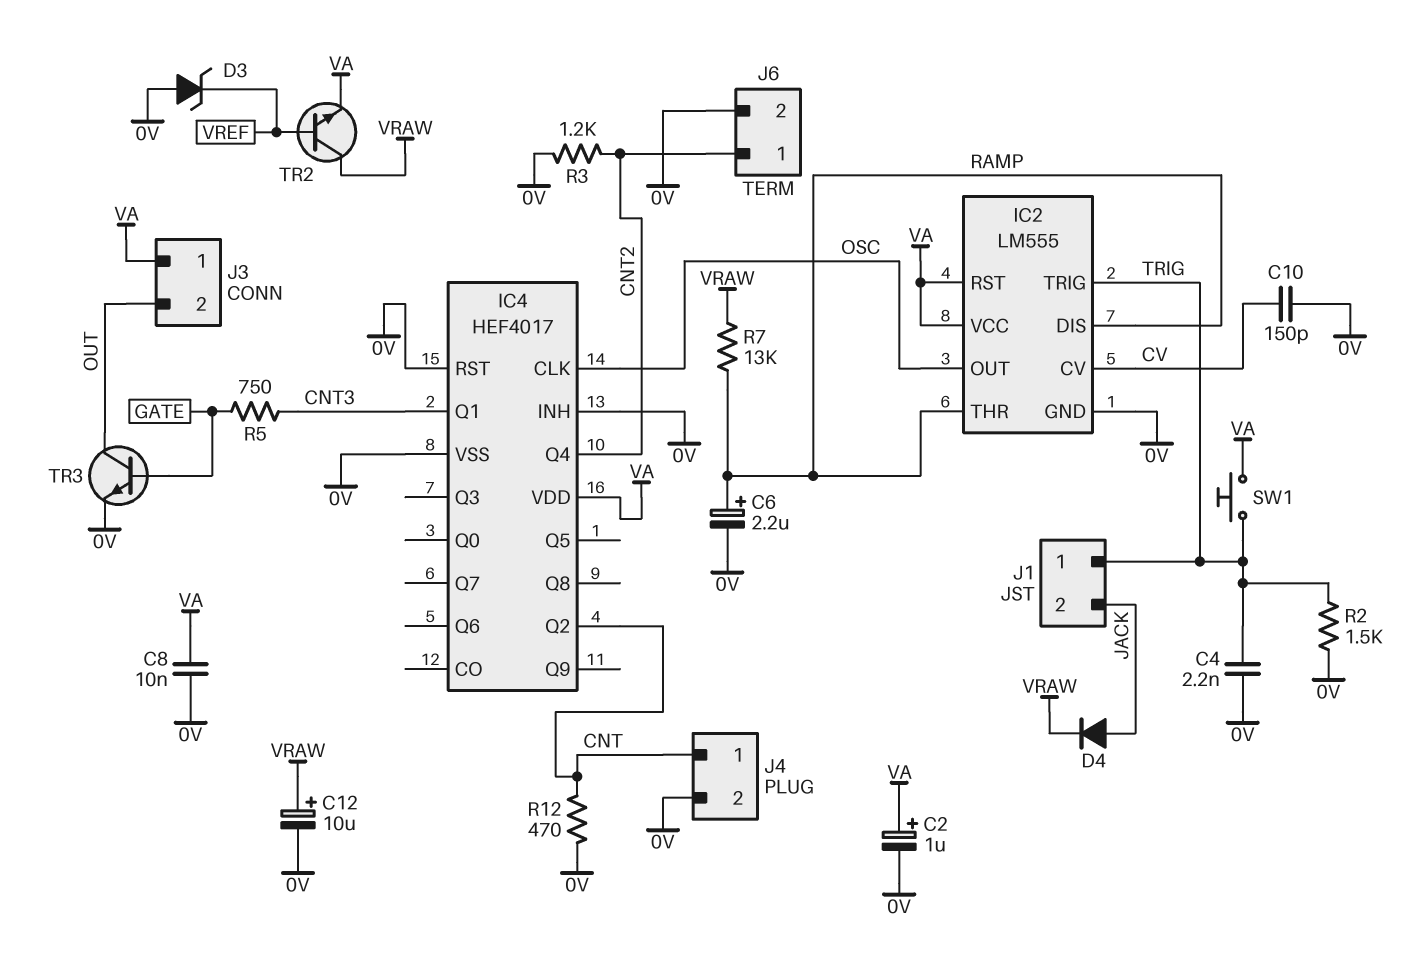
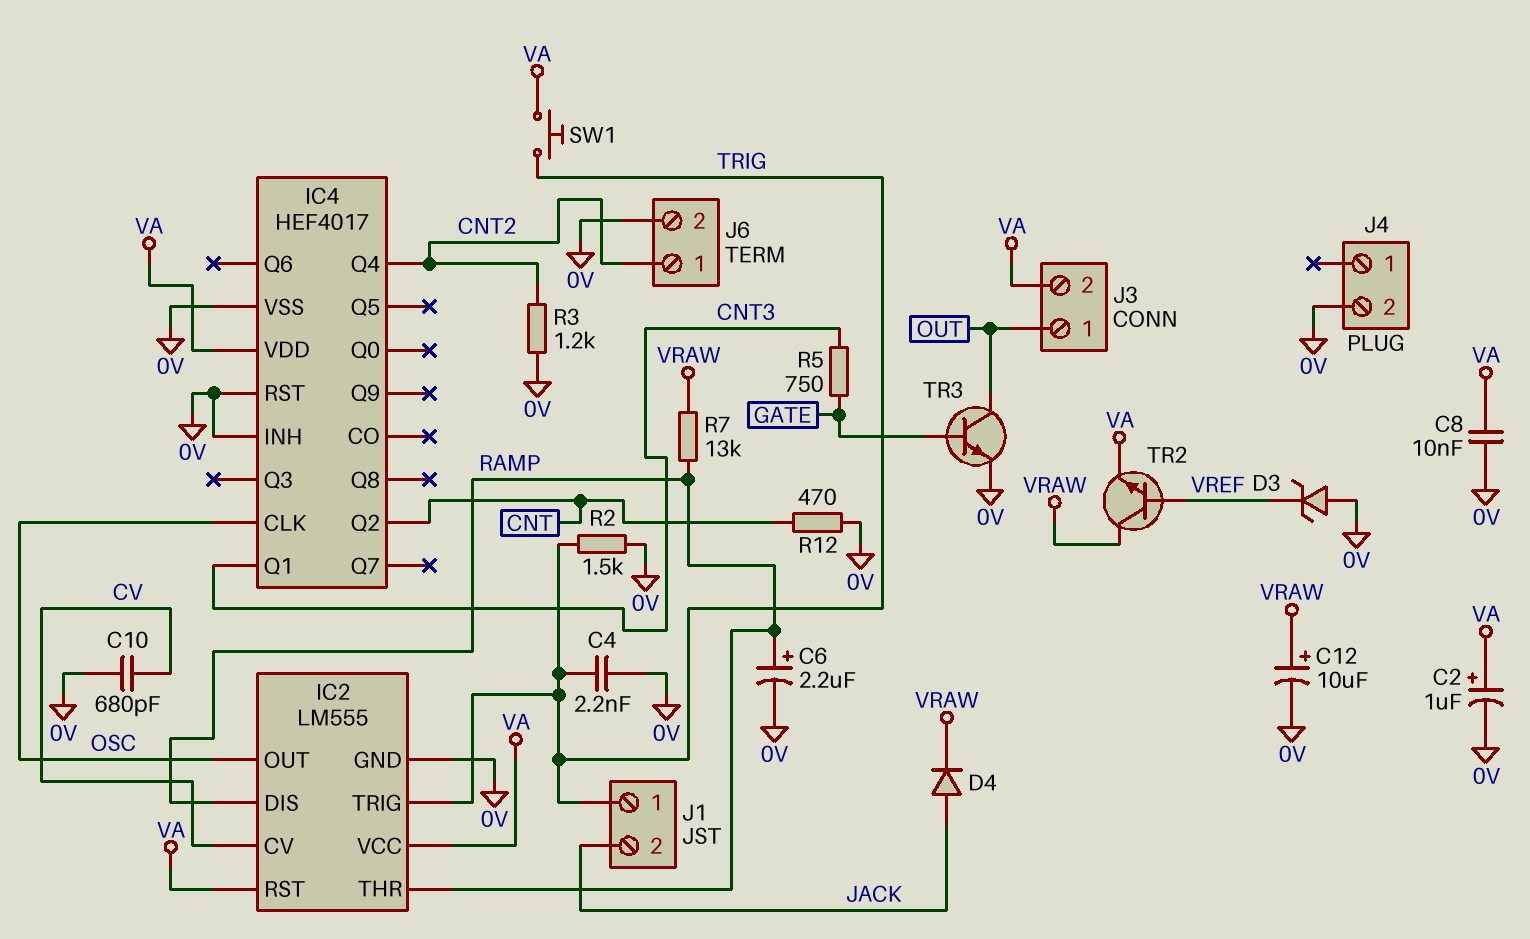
C10: 150pF (0V, CV) -> 680pF (0V, CV)
J3 pin 1: VA -> OUT
J3 pin 2: OUT -> VA
J4 pin 1: CNT -> none

